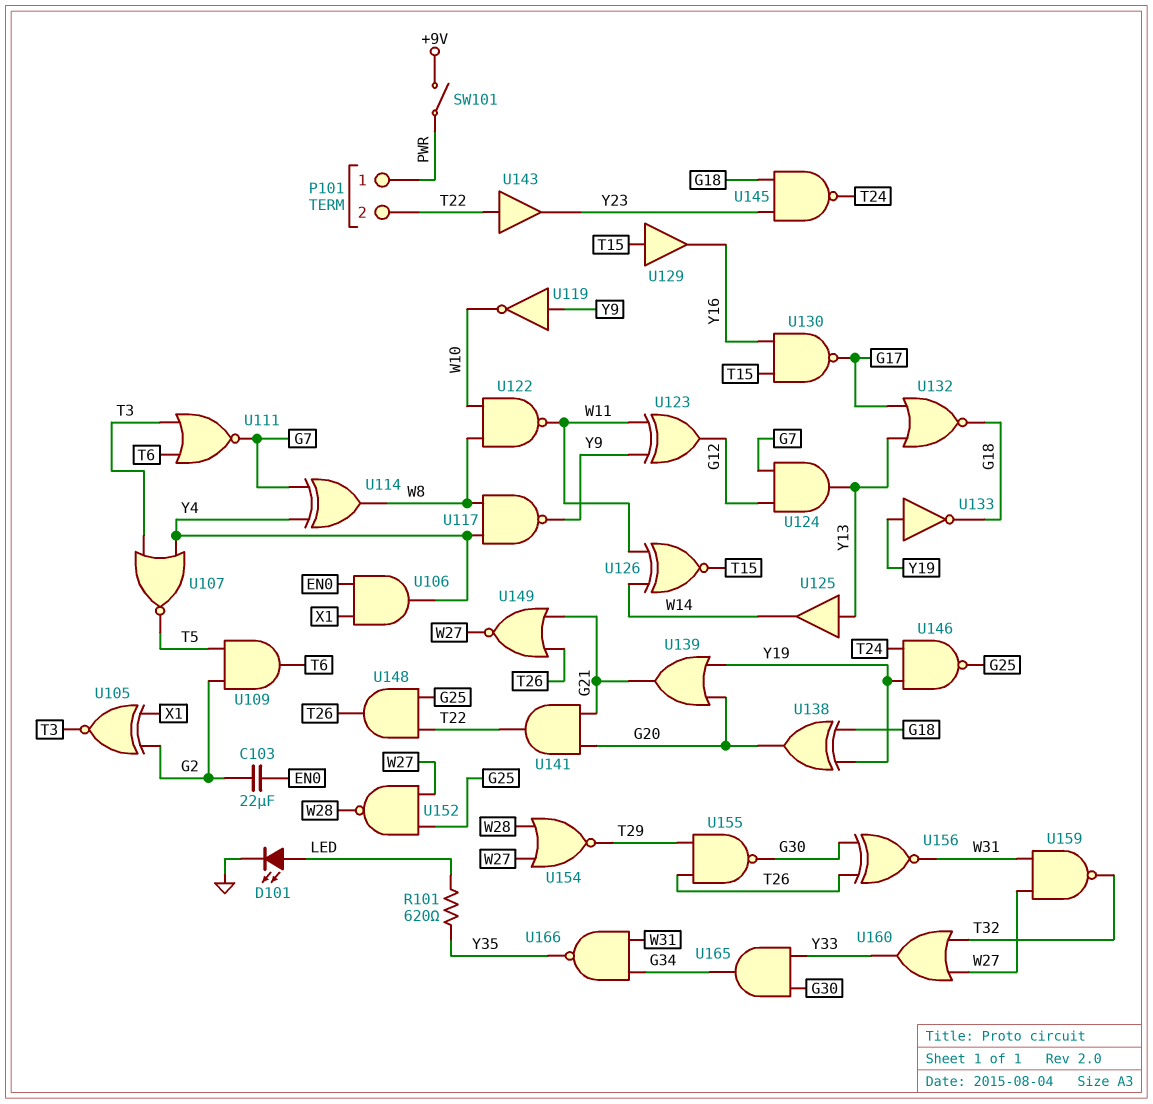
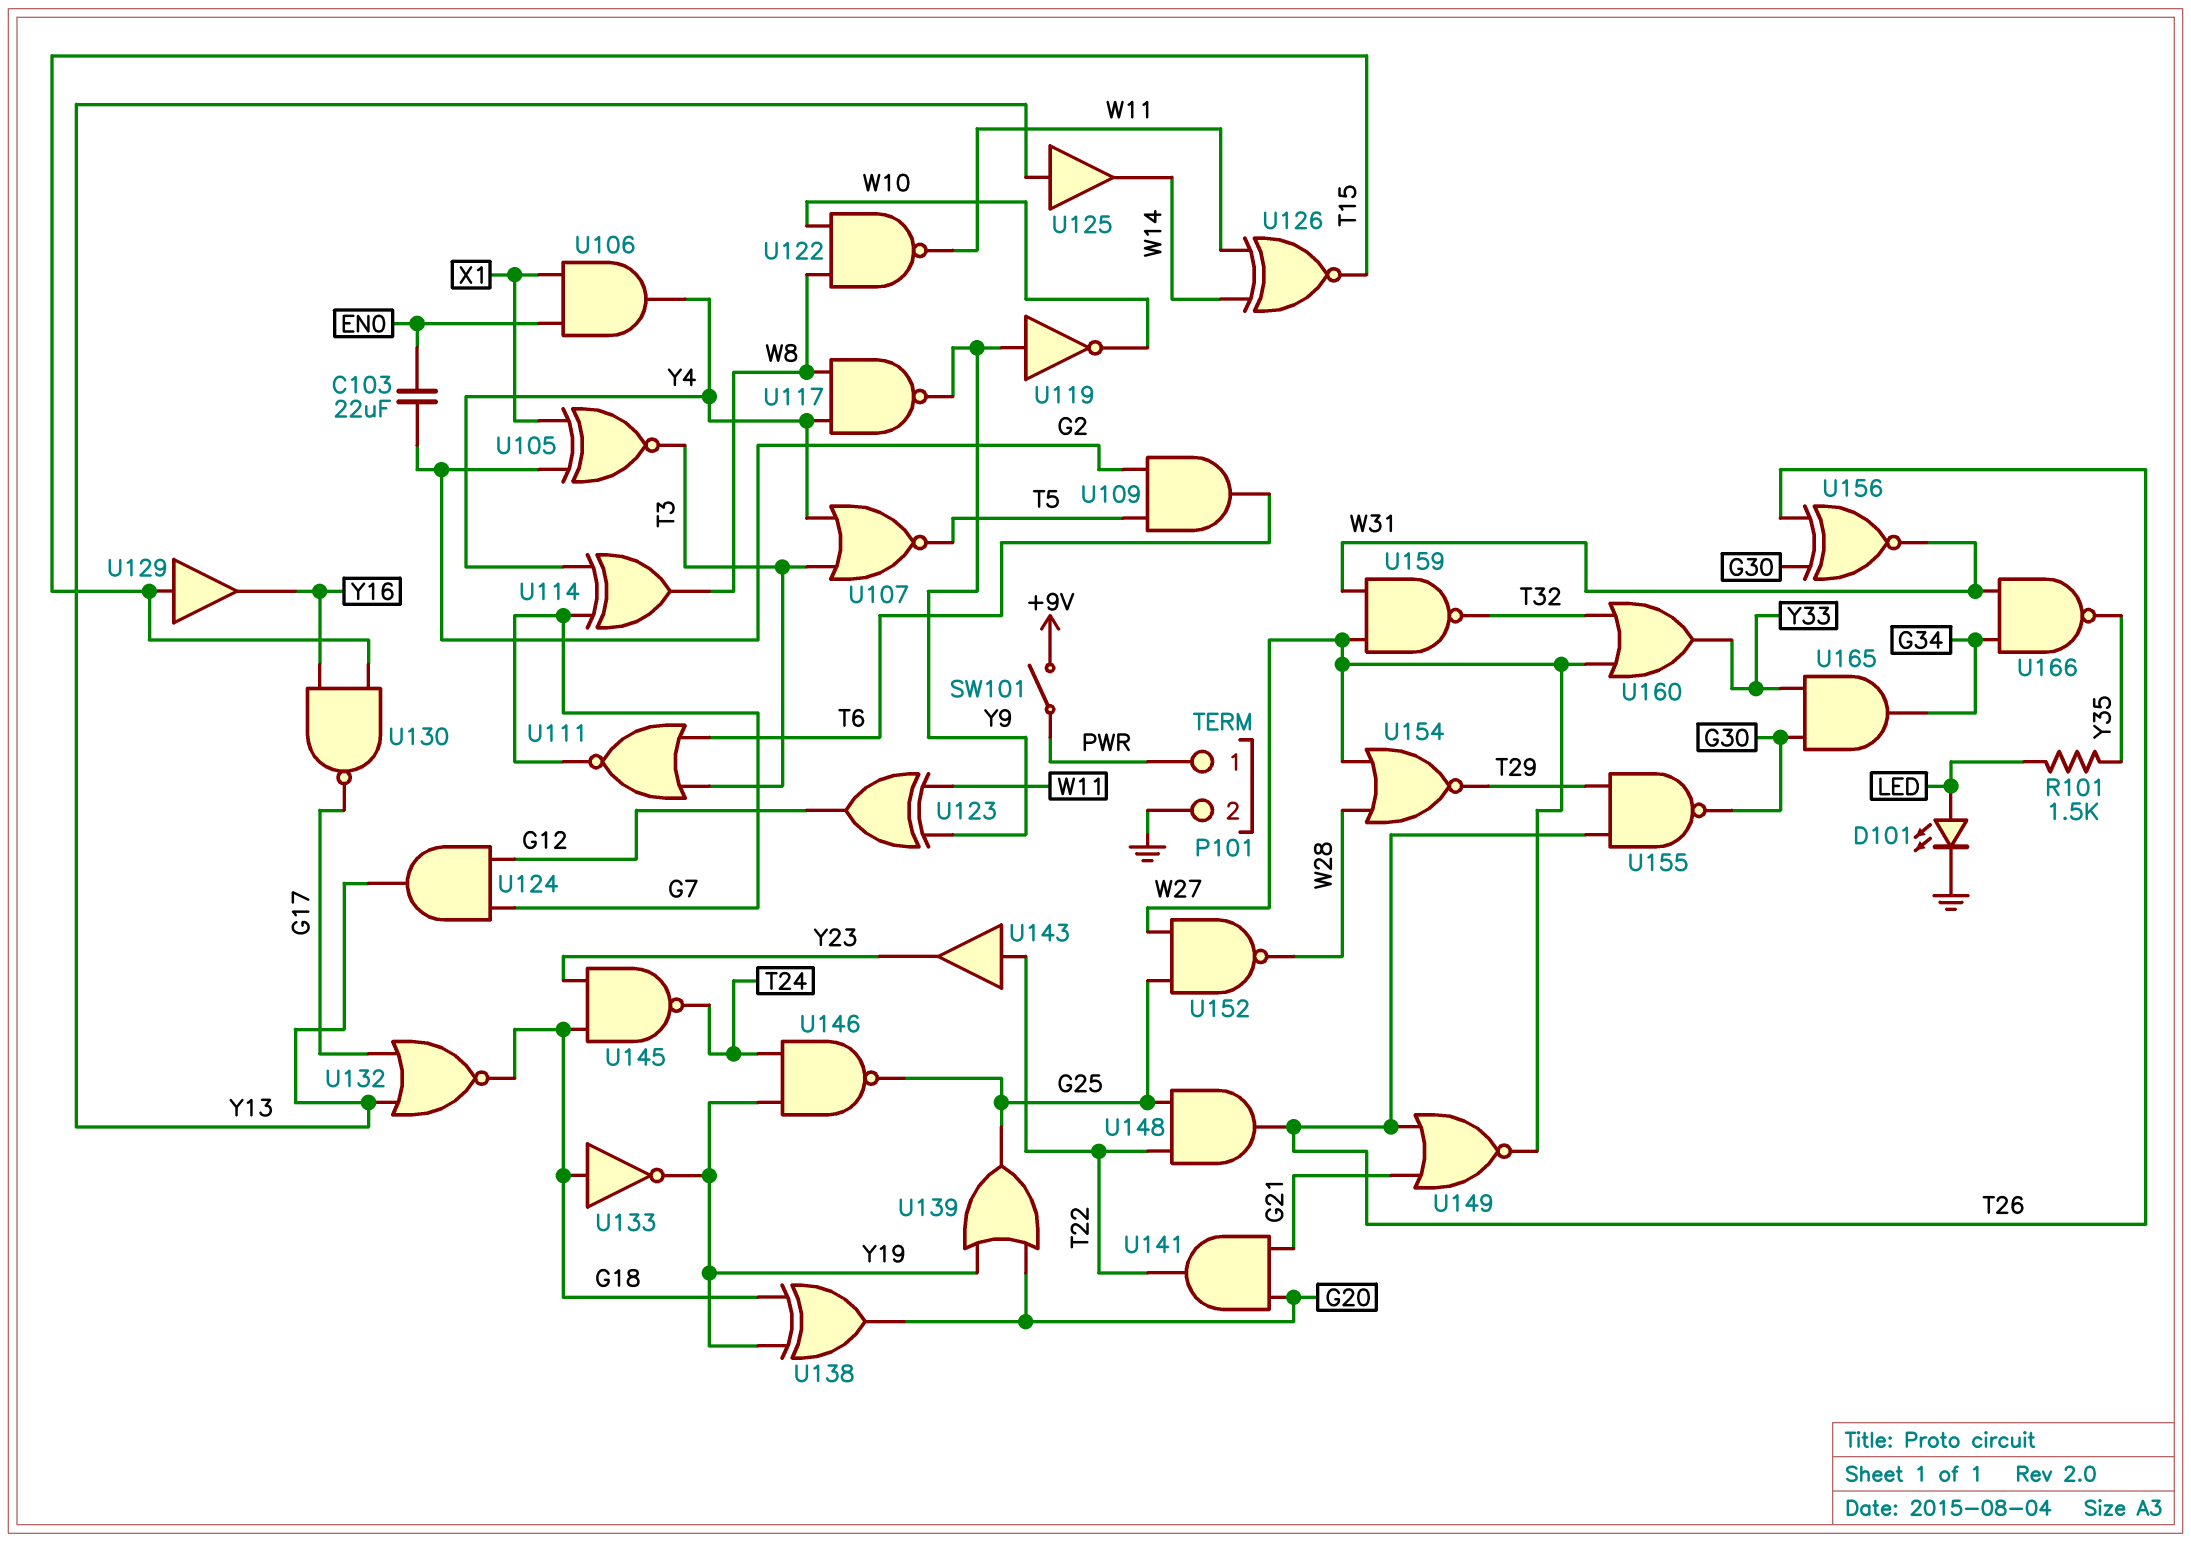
P101 pin 2: T22 -> GND
R101: 620 (LED, Y35) -> 1.5k (LED, Y35)
U133: NOT (in Y19, out G18) -> NOT (in G18, out Y19)
U139: OR (in G20, in Y19, out G21) -> OR (in G20, in Y19, out G25)

